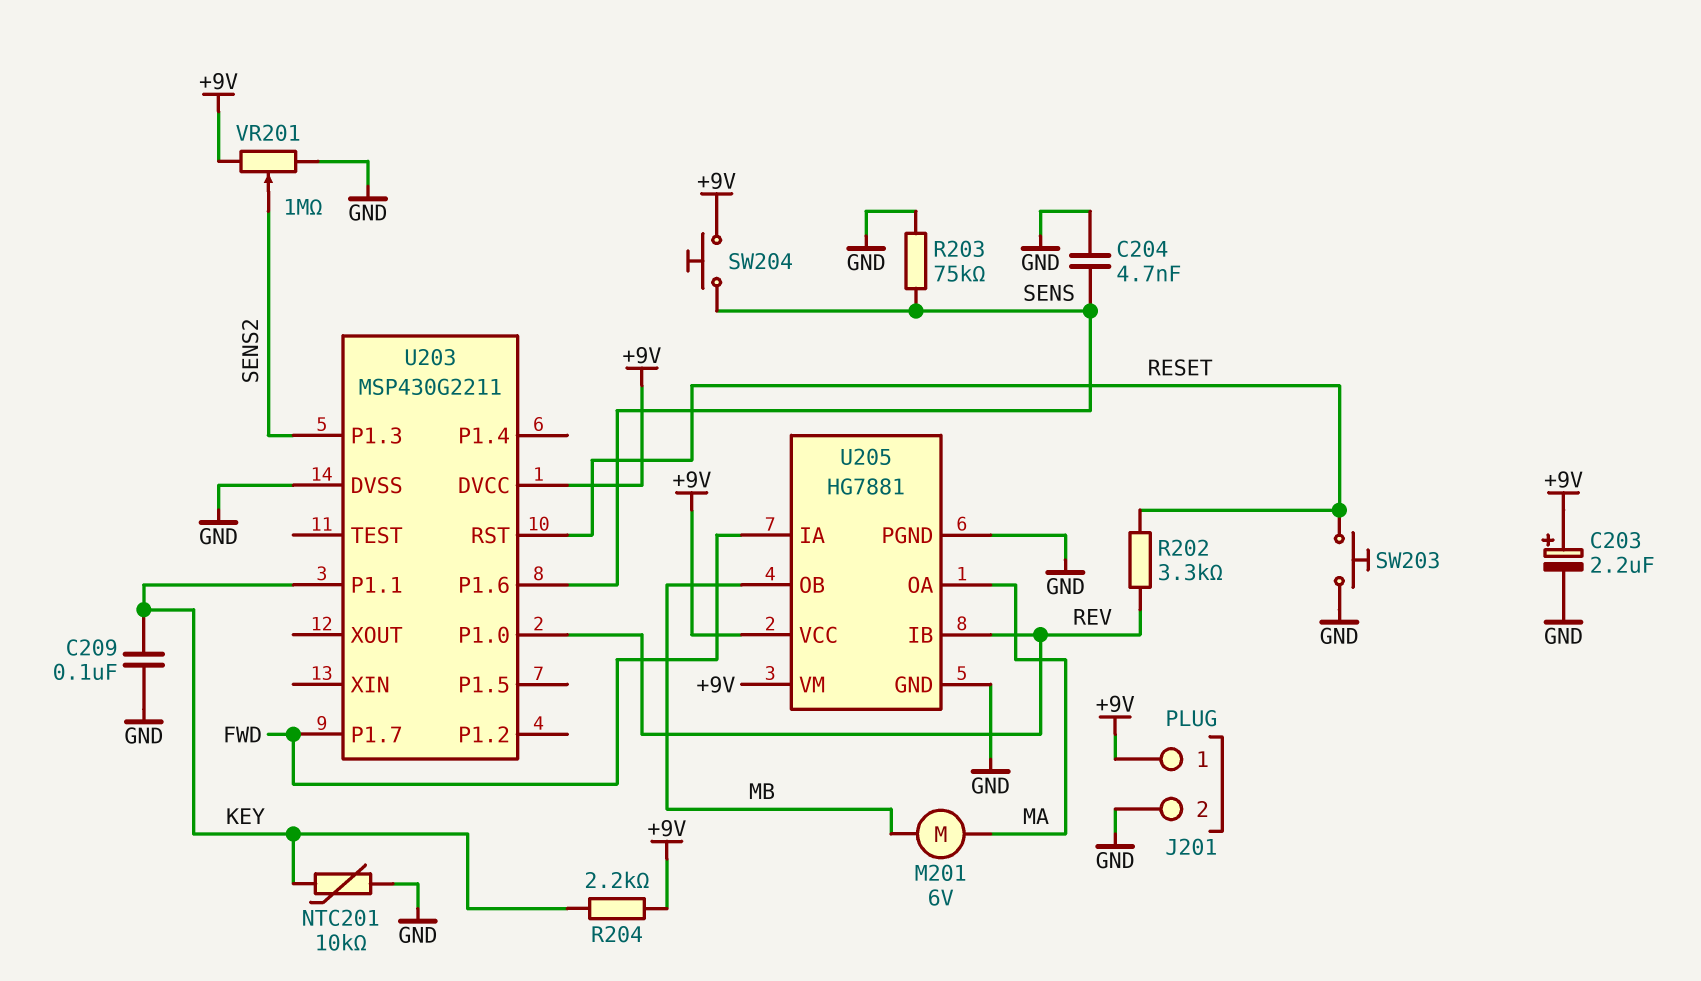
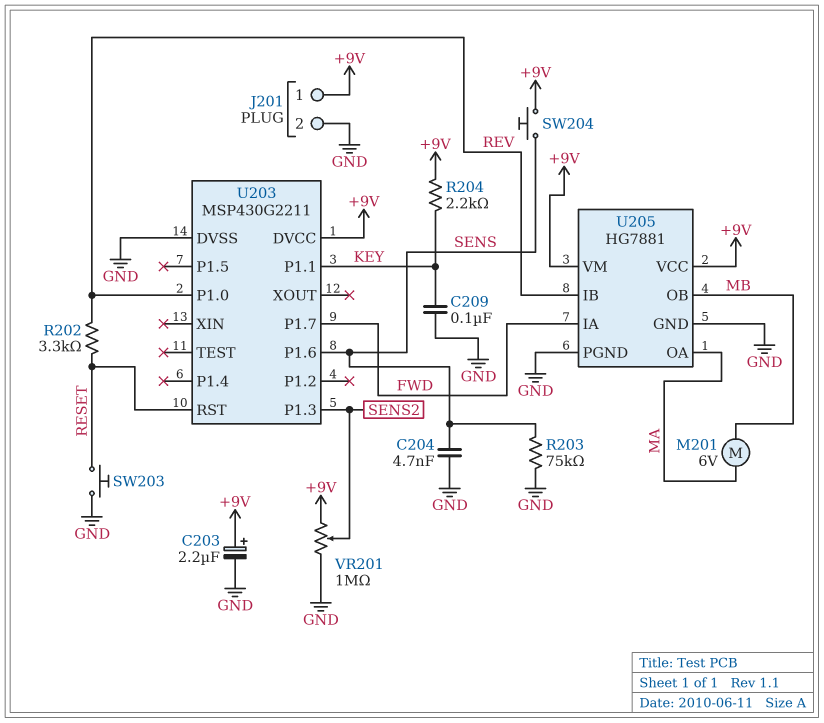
NTC201: 10k (GND, KEY) -> none

